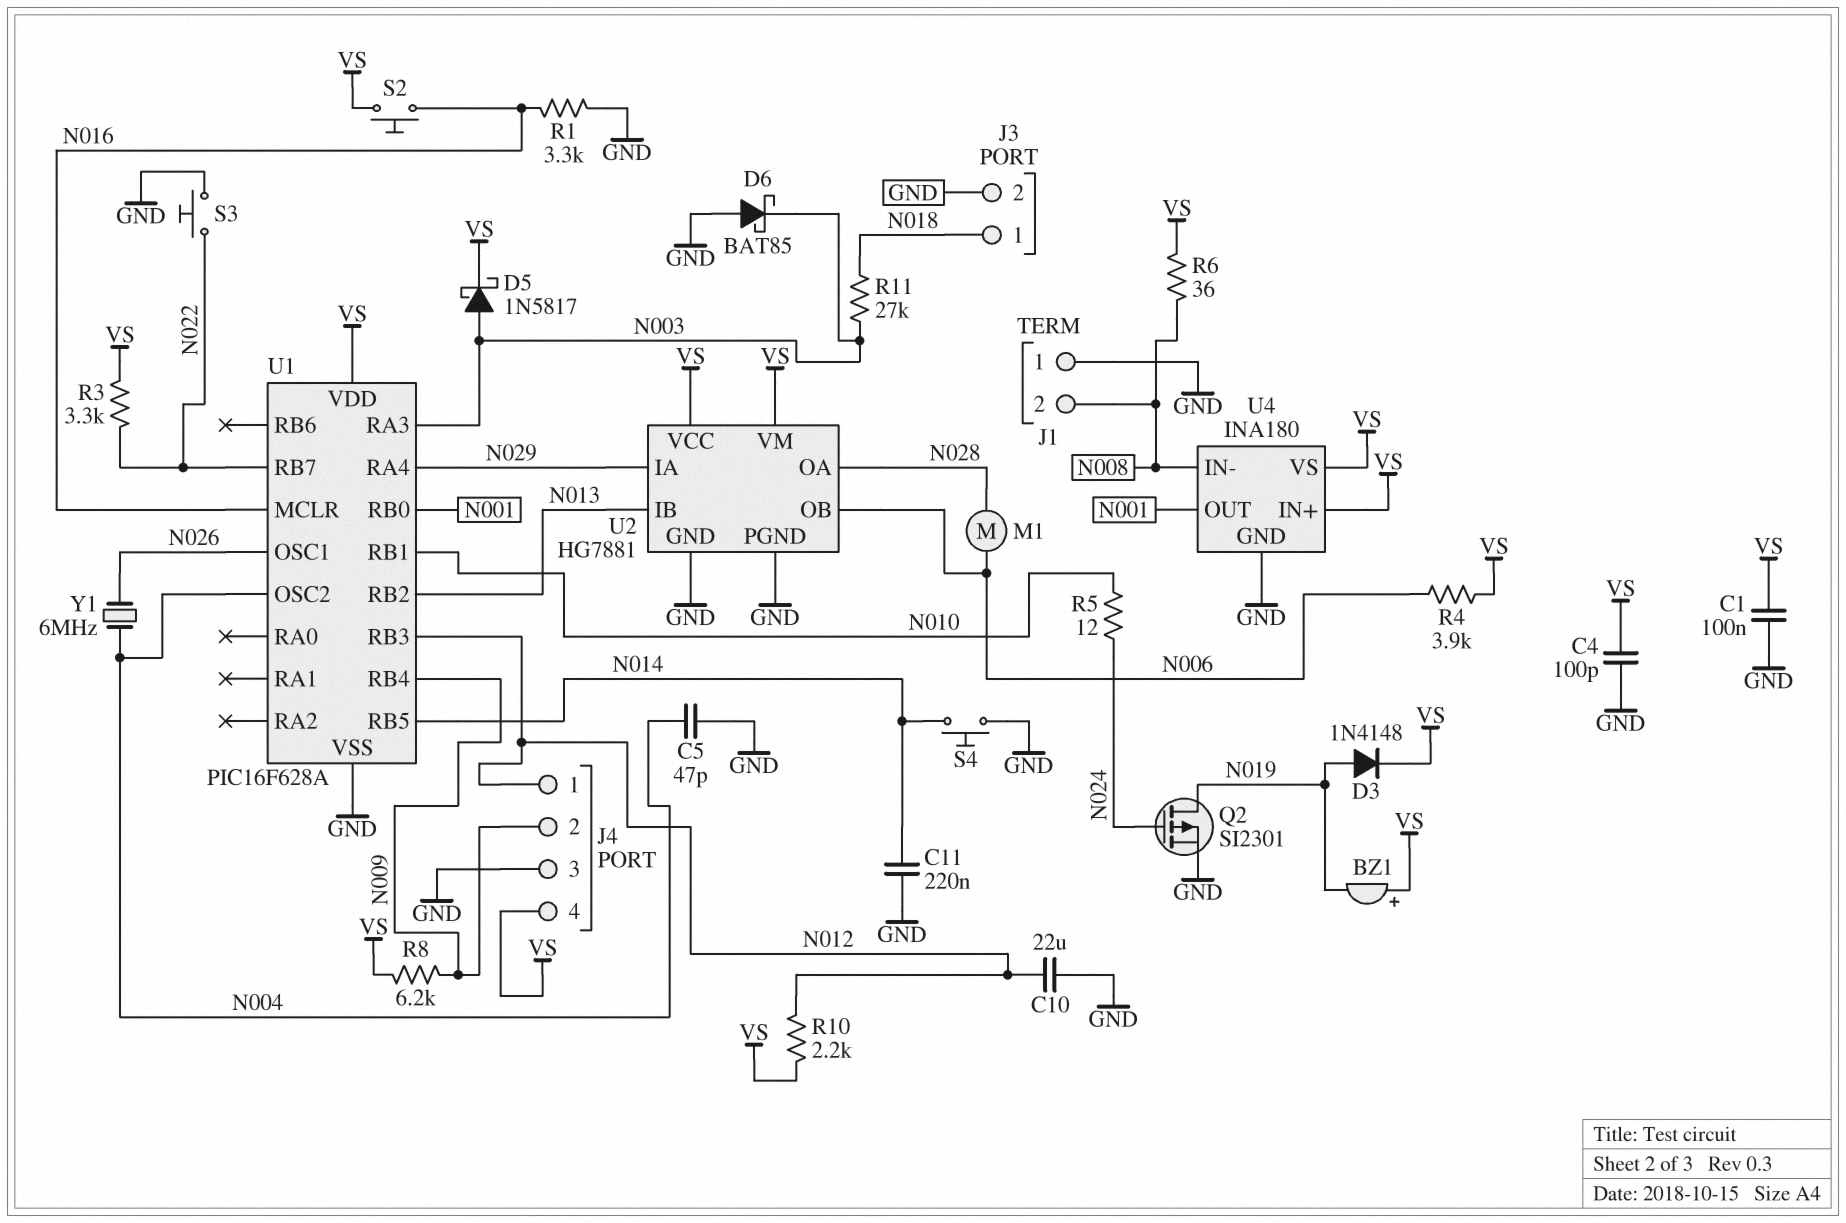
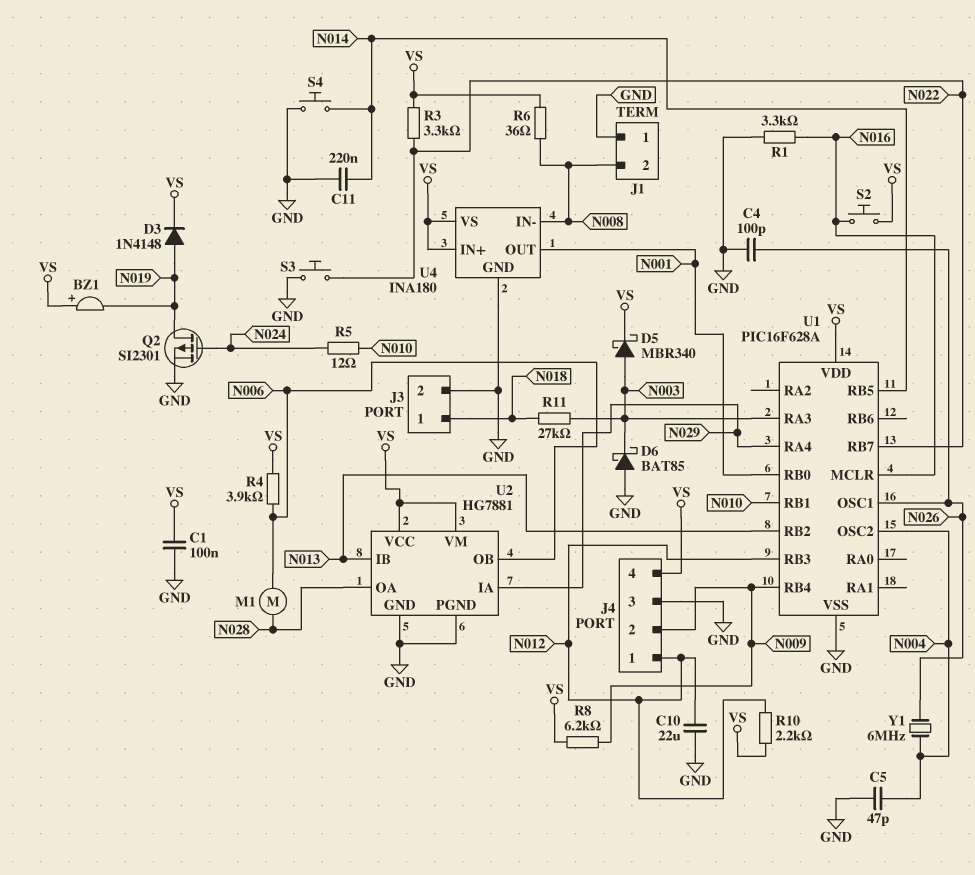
C4: 100pF (GND, VS) -> 100pF (GND, N026)
D5: schottky 1N5817 (A N003, K VS) -> schottky MBR340 (A N003, K VS)

